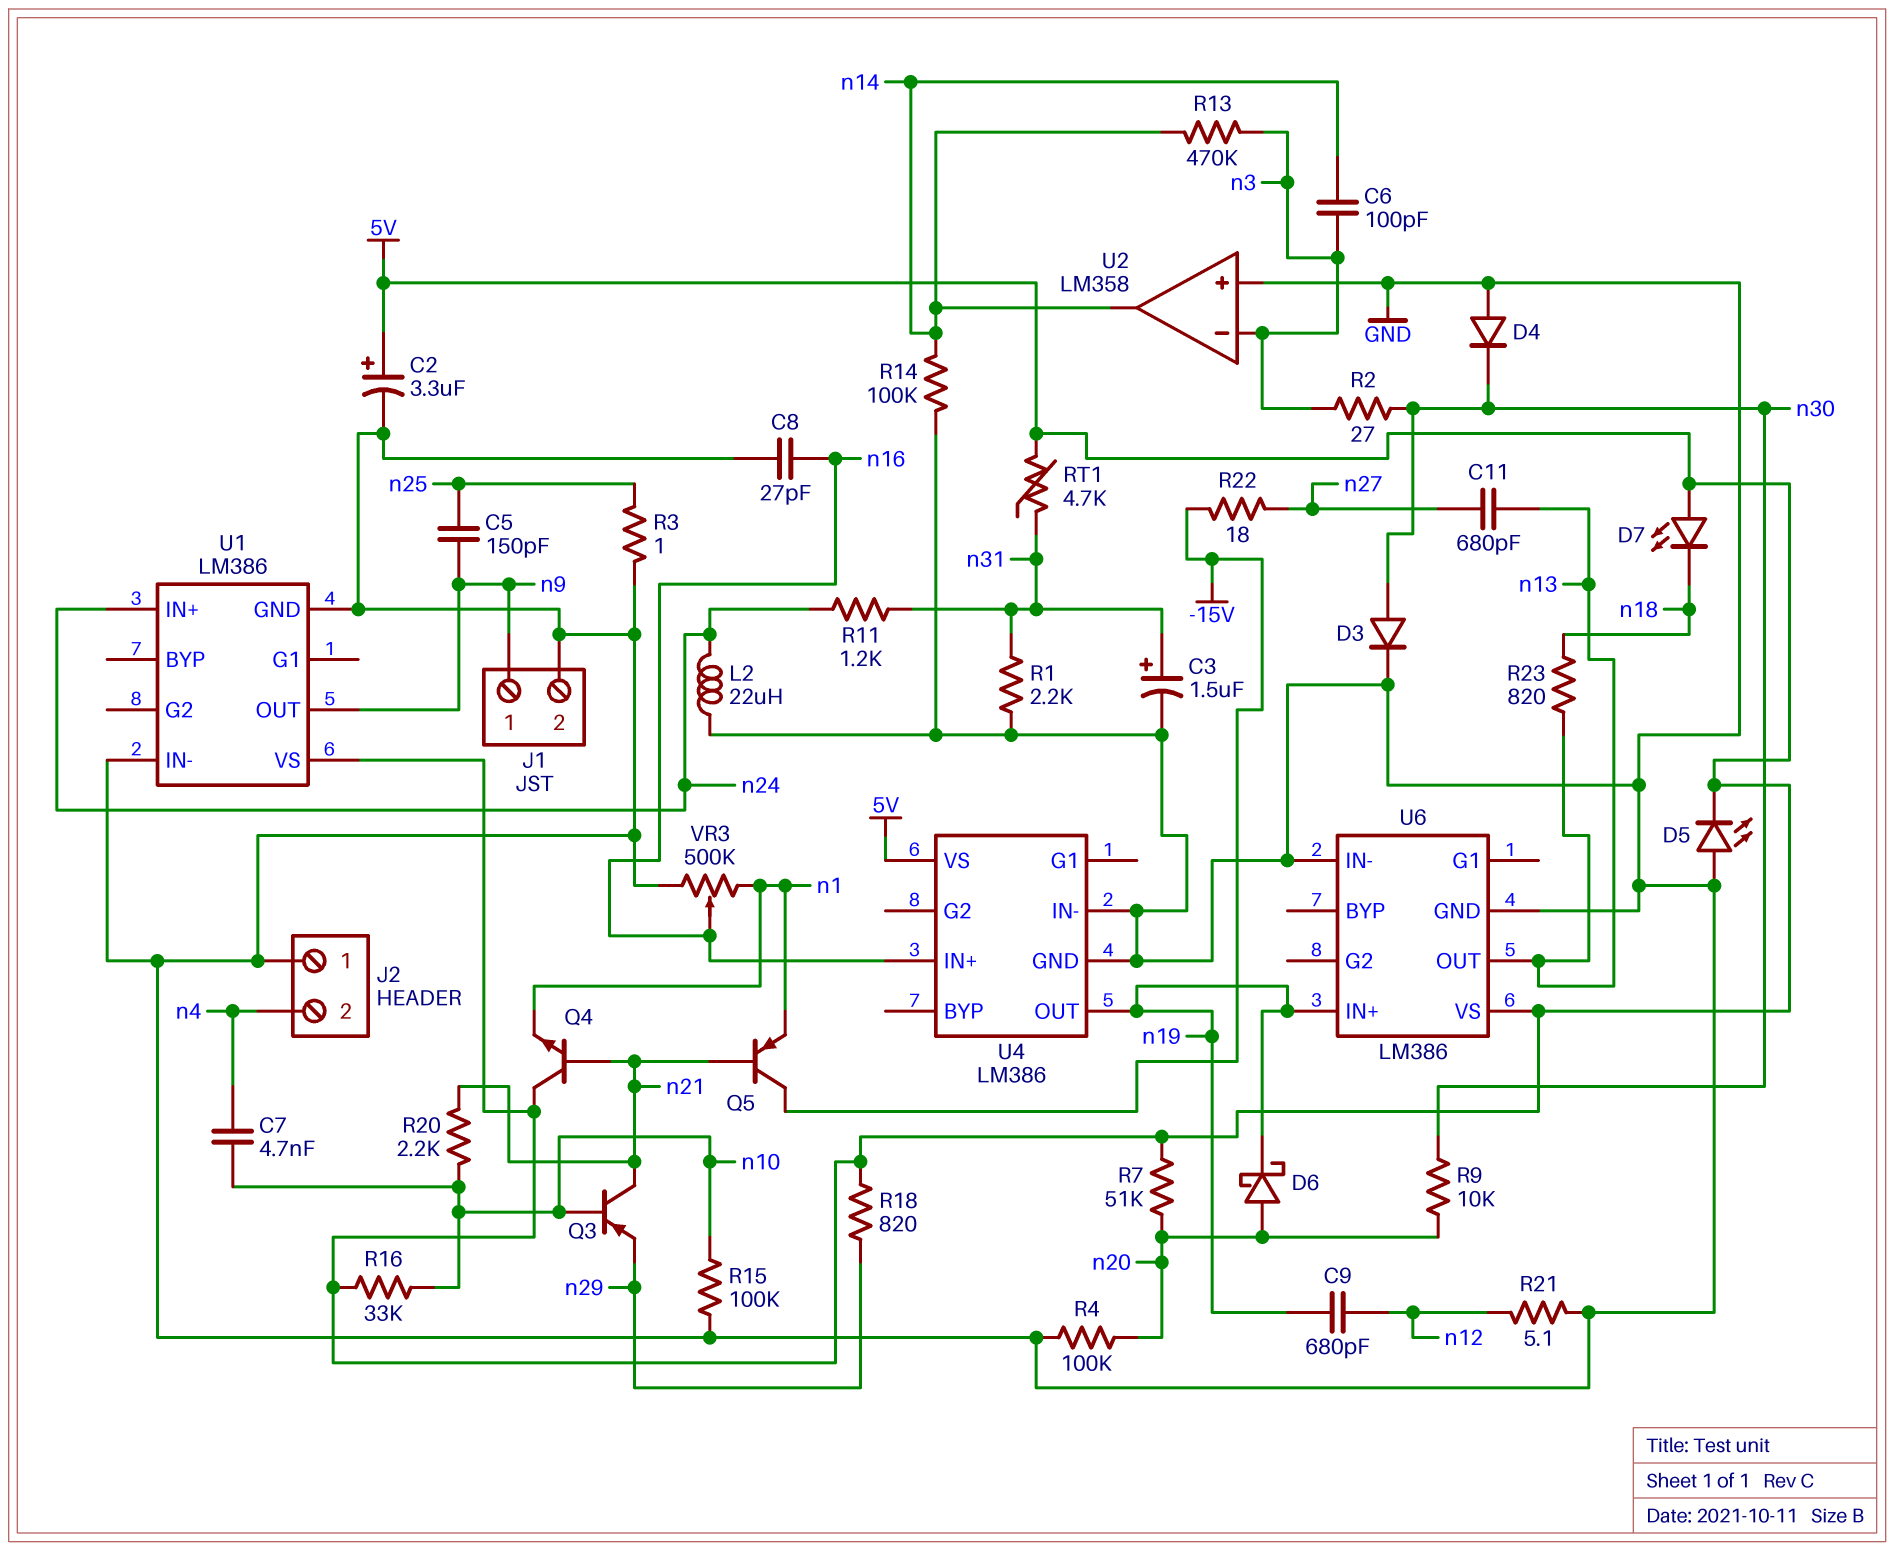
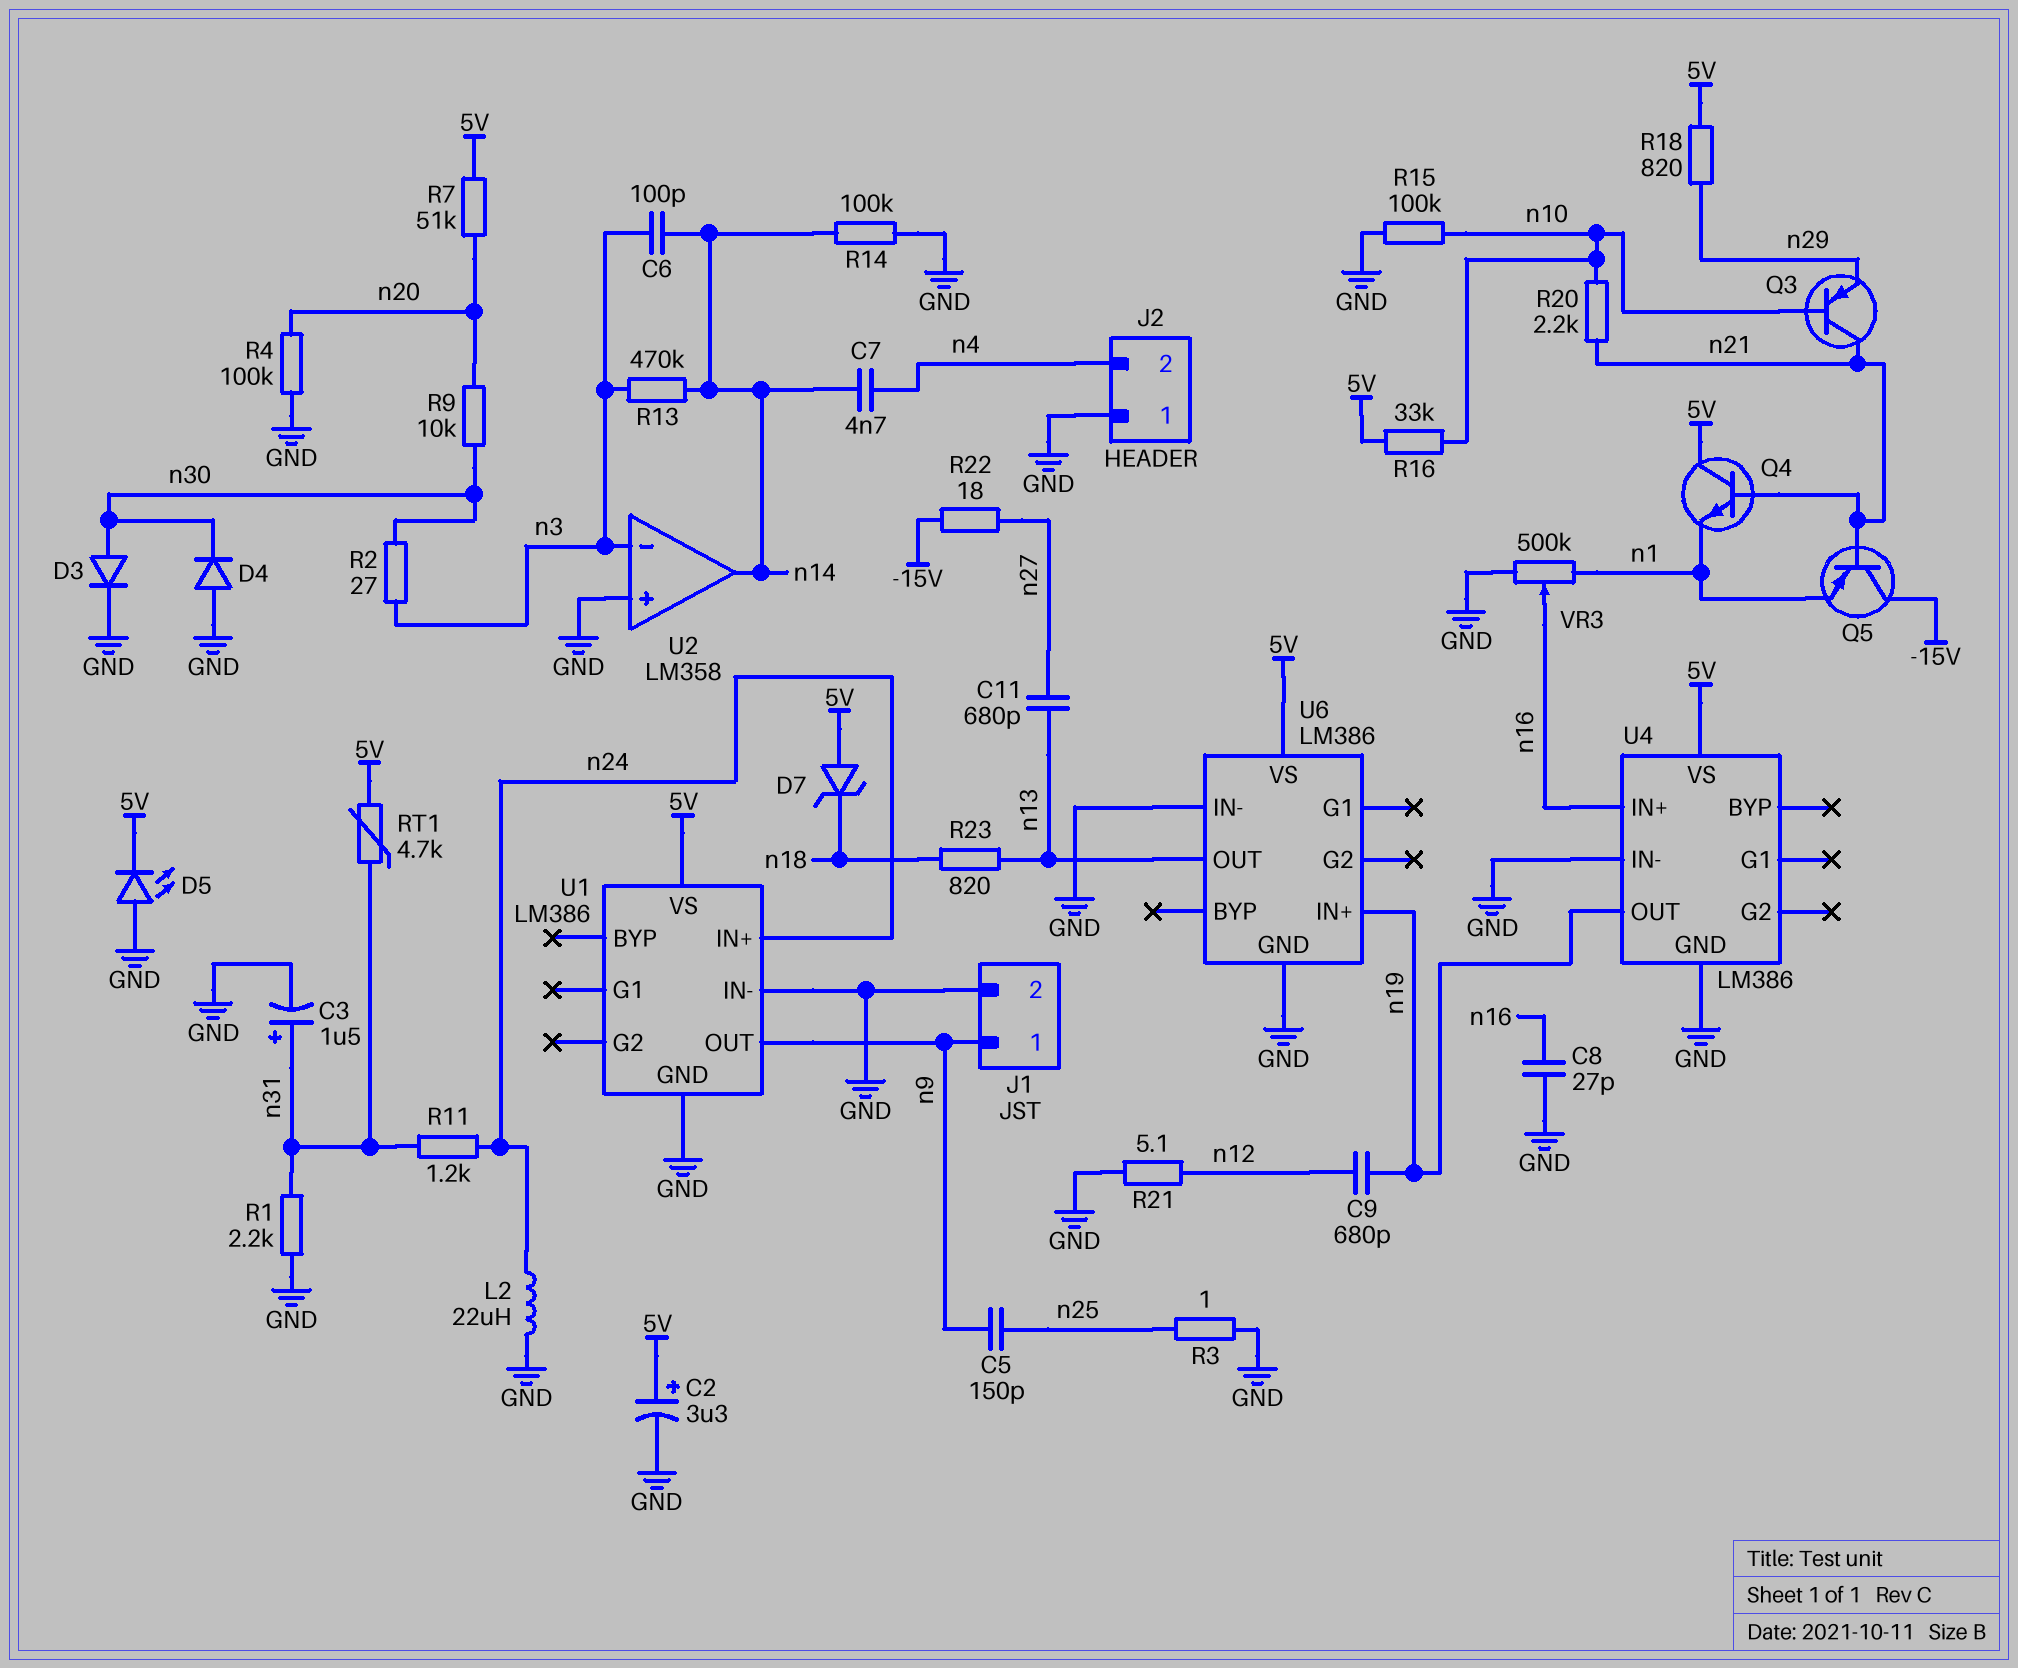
C7: 4.7nF (n4, n10) -> 4.7nF (n4, n14)
D6: schottky (A n20, K n19) -> none
D7: LED (A 5V, K n18) -> zener (A 5V, K n18)

